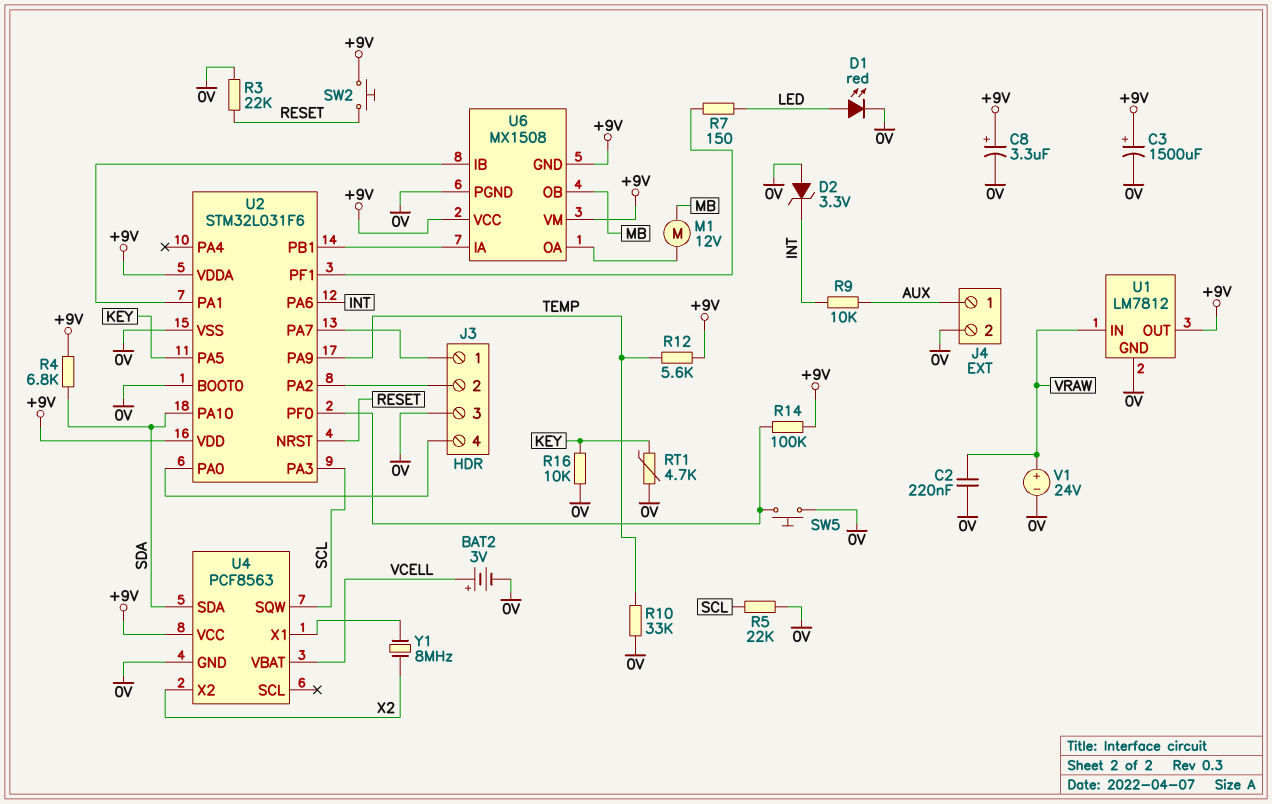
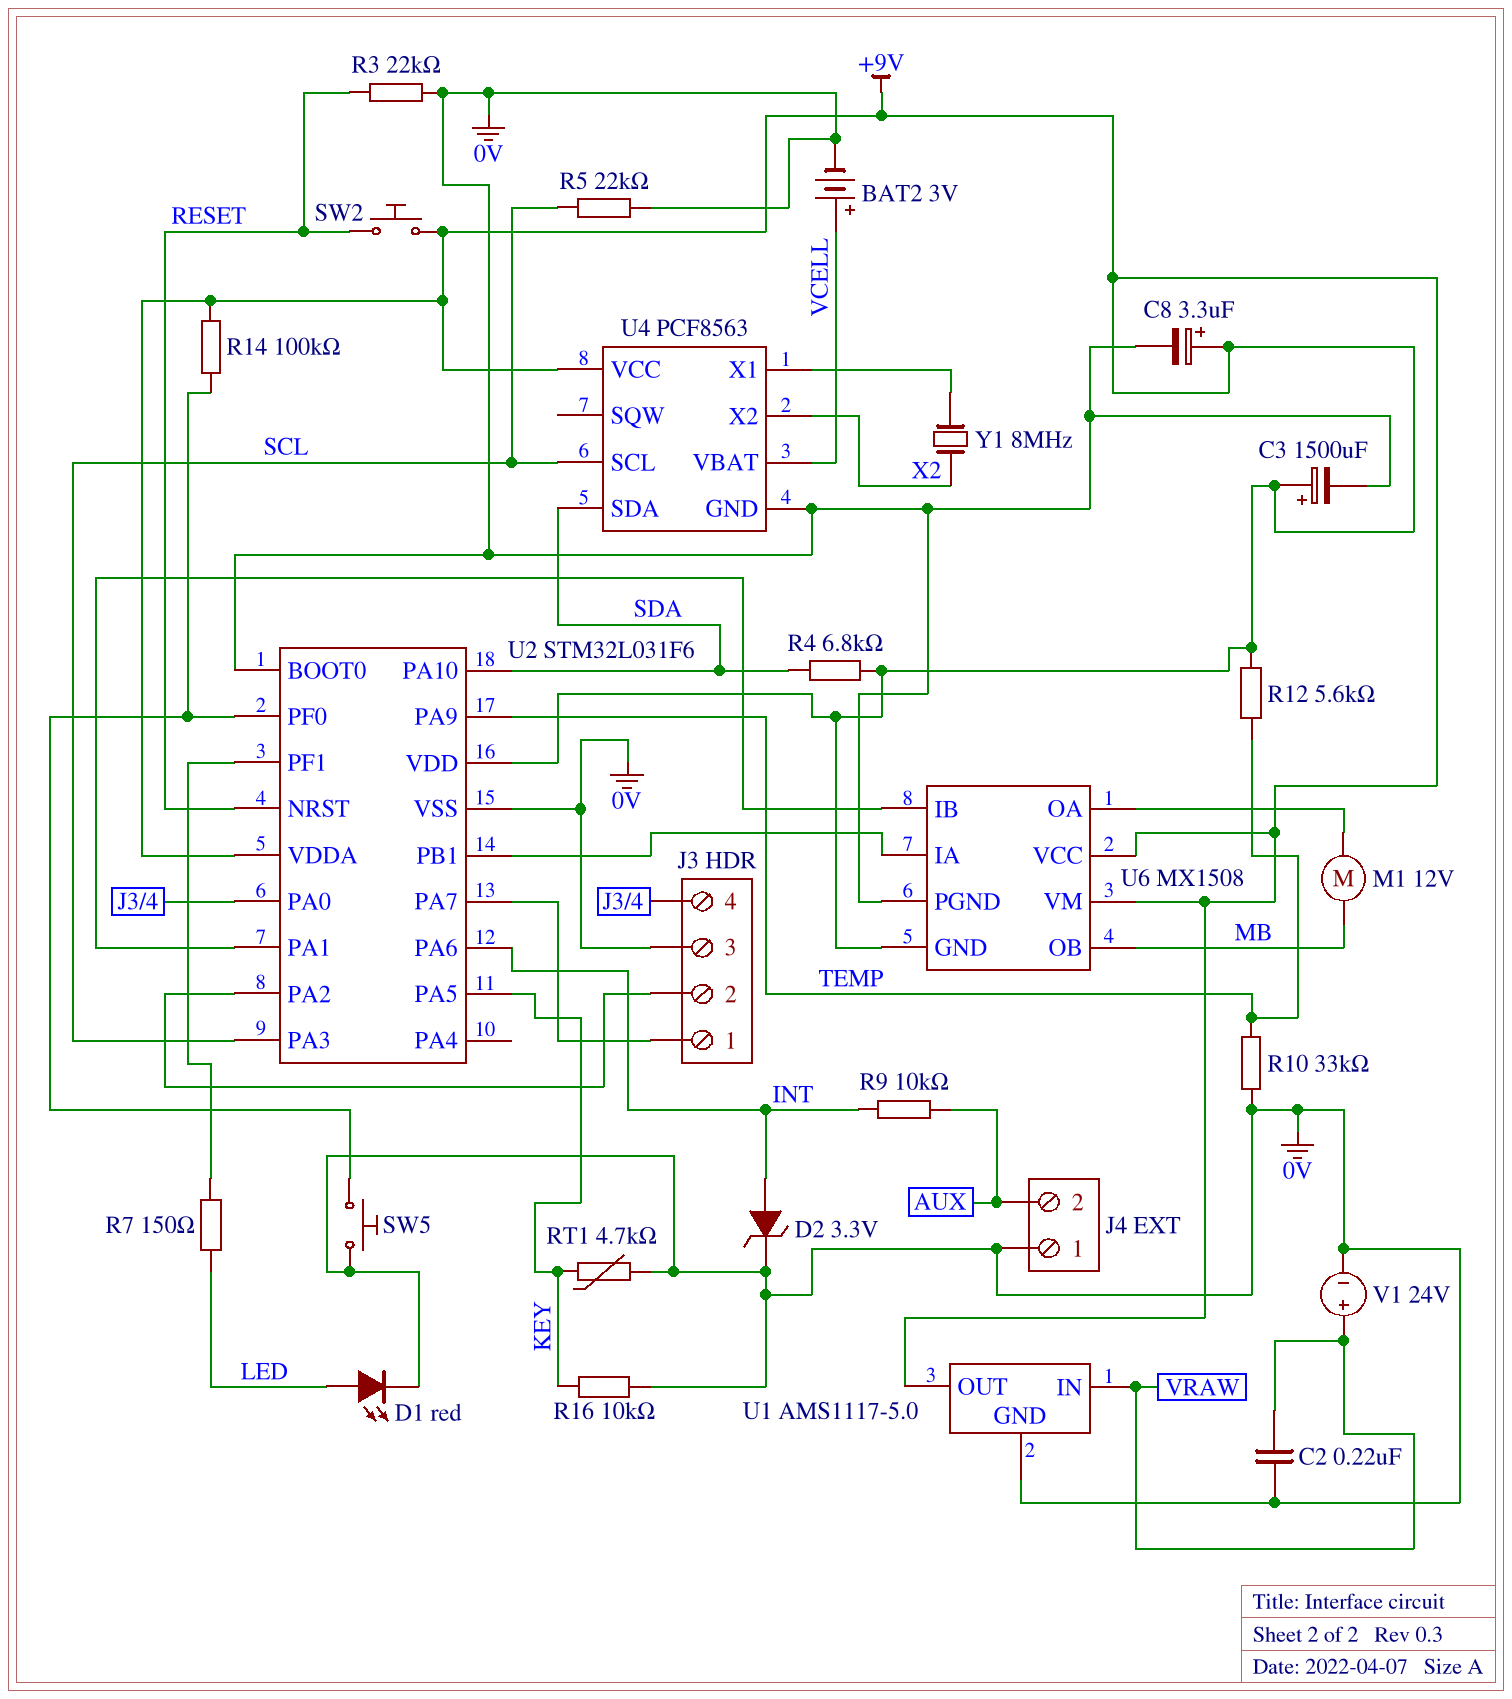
D2: zener 3.3V (A 0V, K INT) -> zener 3.3V (A INT, K 0V)
J4 pin 1: AUX -> 0V
J4 pin 2: 0V -> AUX
U1: LM7812 -> AMS1117-5.0
U4 pin SCL: none -> SCL
U4 pin SQW: SCL -> none

